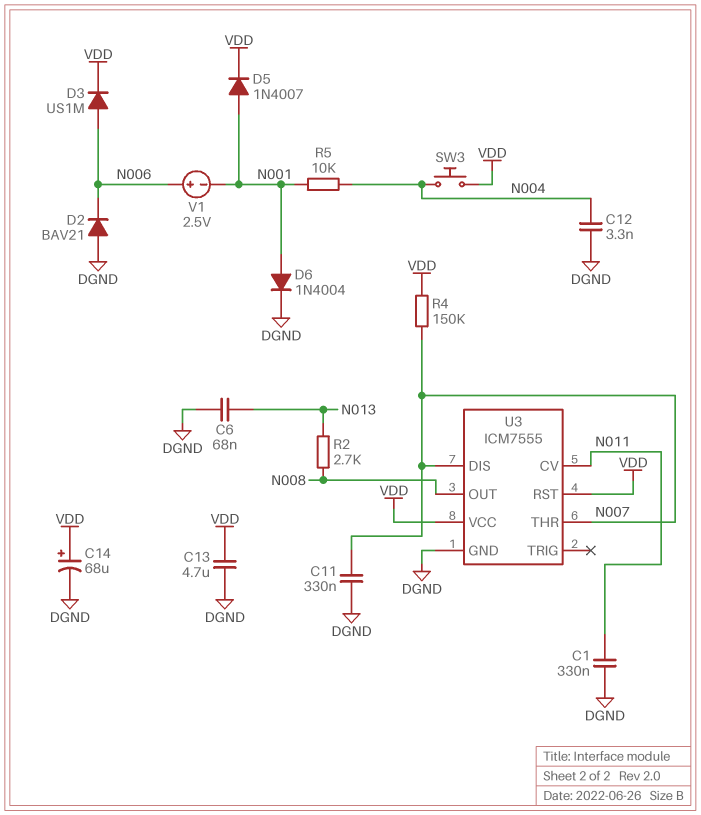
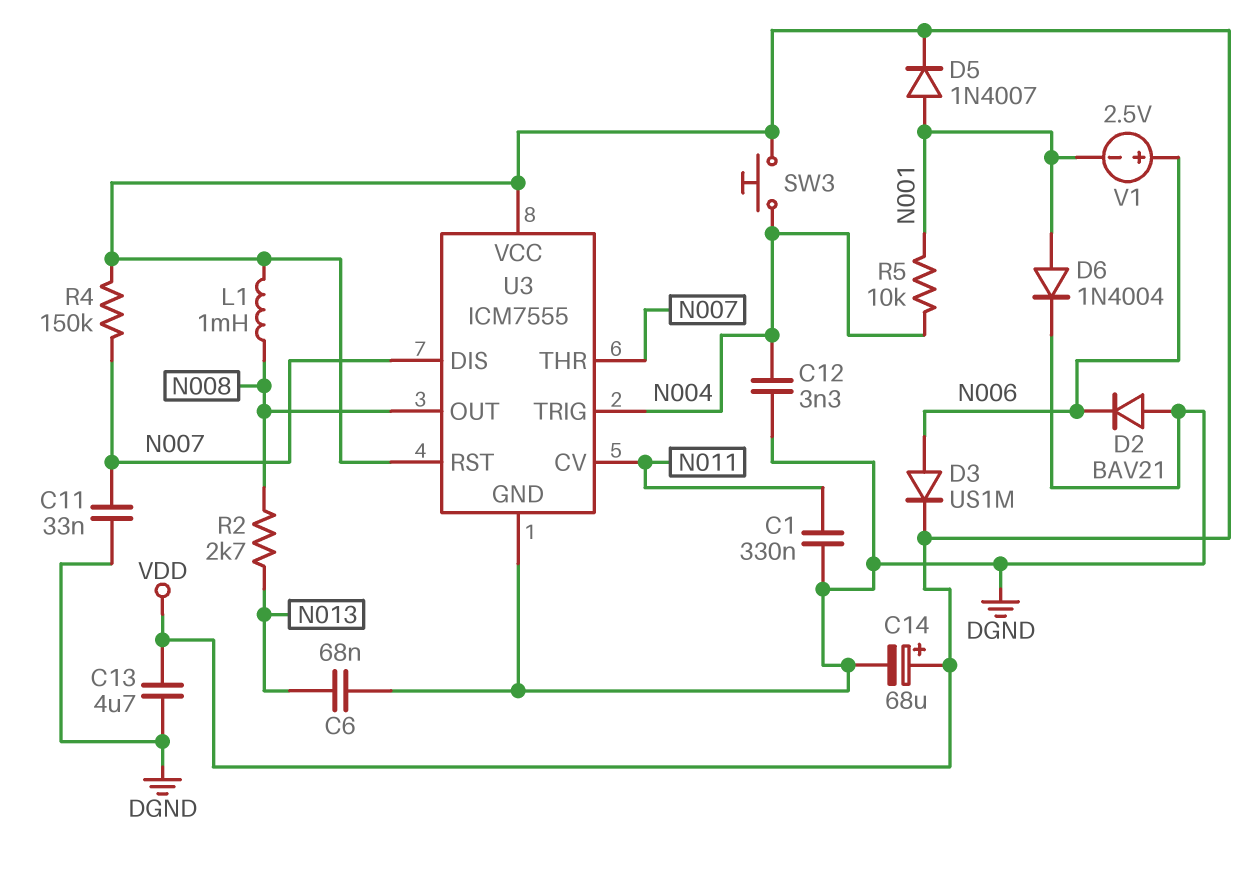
C11: 330nF (DGND, N007) -> 33nF (DGND, N007)
L1: none -> 1mH (N008, VDD)
U3 pin TRIG: none -> N004

